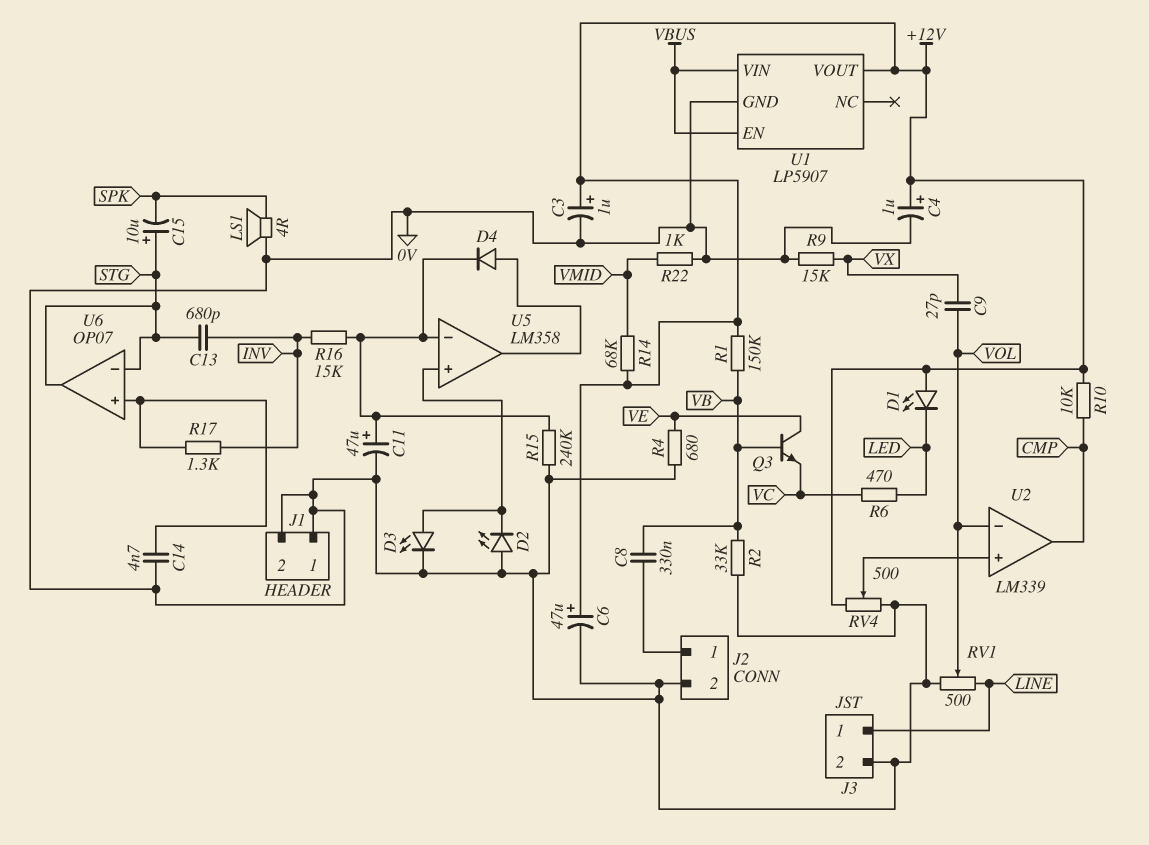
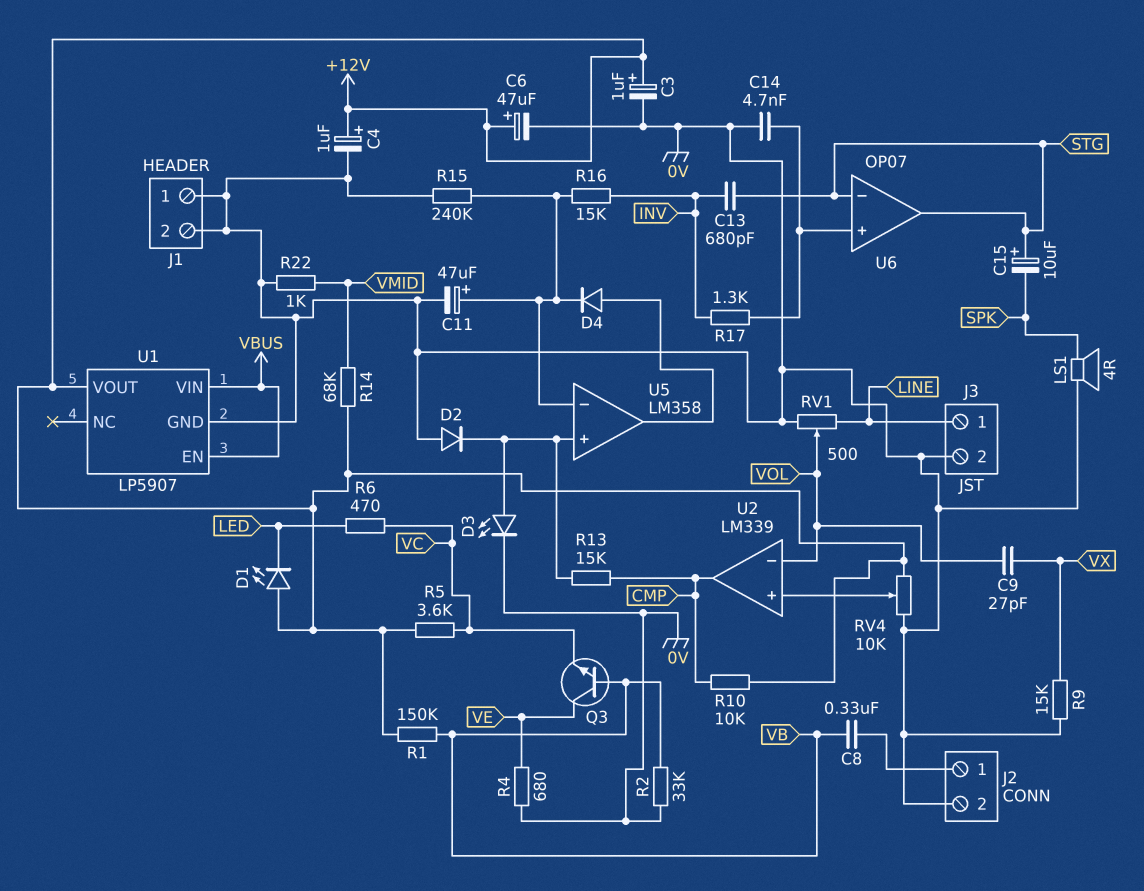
D2: LED (A 0V, K U5/in+) -> diode (A 0V, K U5/in+)
R5: none -> 3.6k (+12V, VC)
R13: none -> 15k (CMP, U5/in+)
RV4: 500 (+12V, 0V, wiper U2/in+) -> 10k (+12V, 0V, wiper U2/in+)

